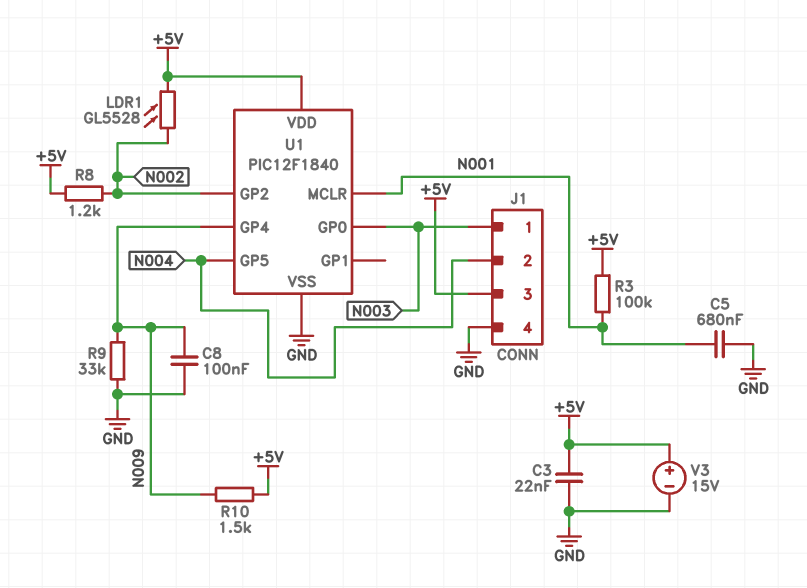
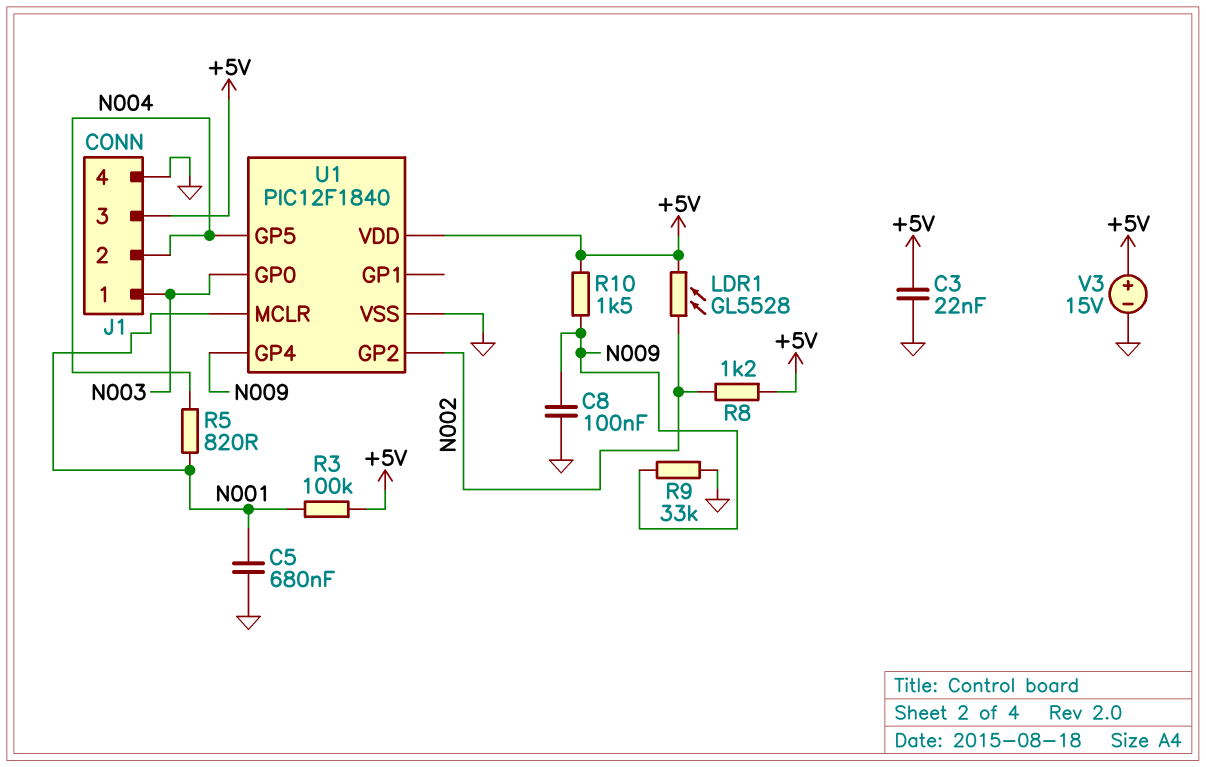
R5: none -> 820 (N001, N004)

